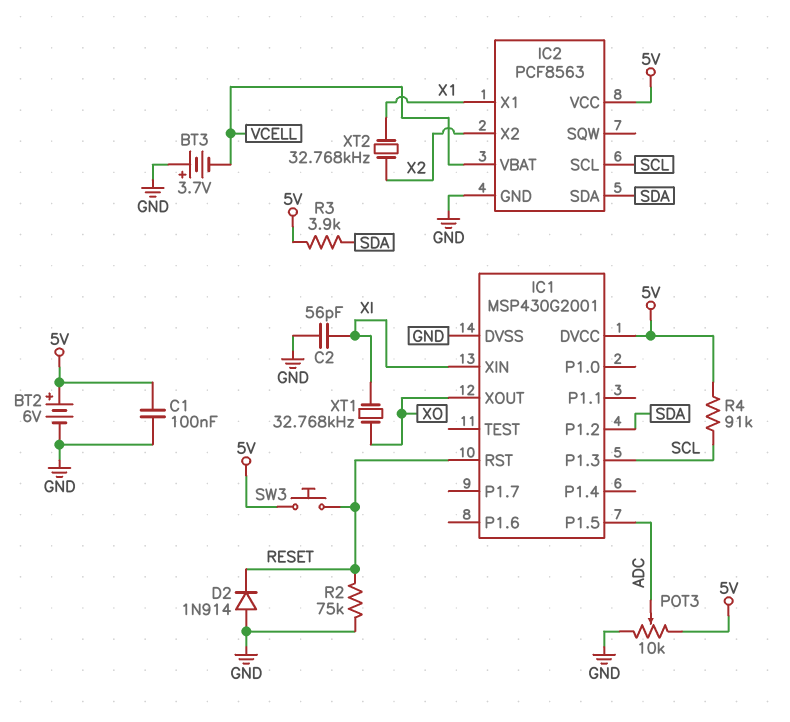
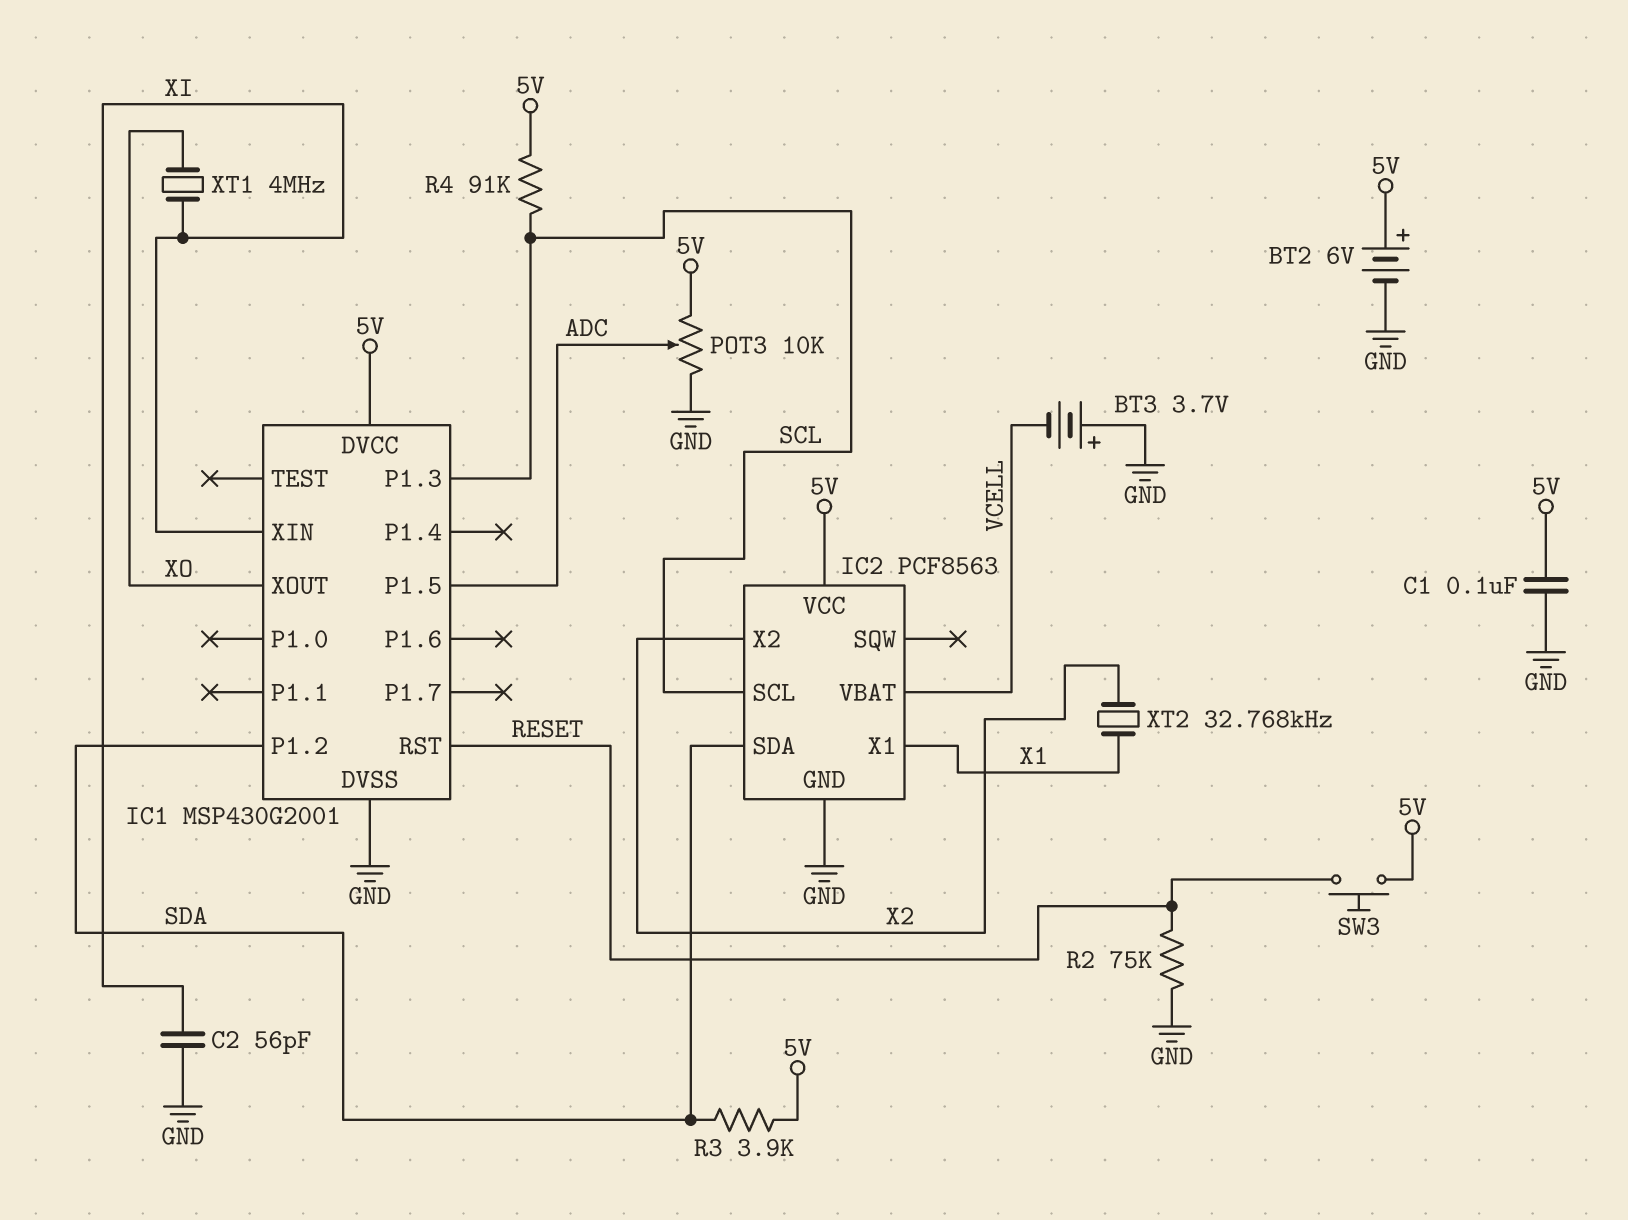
D2: diode 1N914 (A GND, K RESET) -> none
XT1: 32.768kHz (XI, XO) -> 4MHz (XI, XO)

